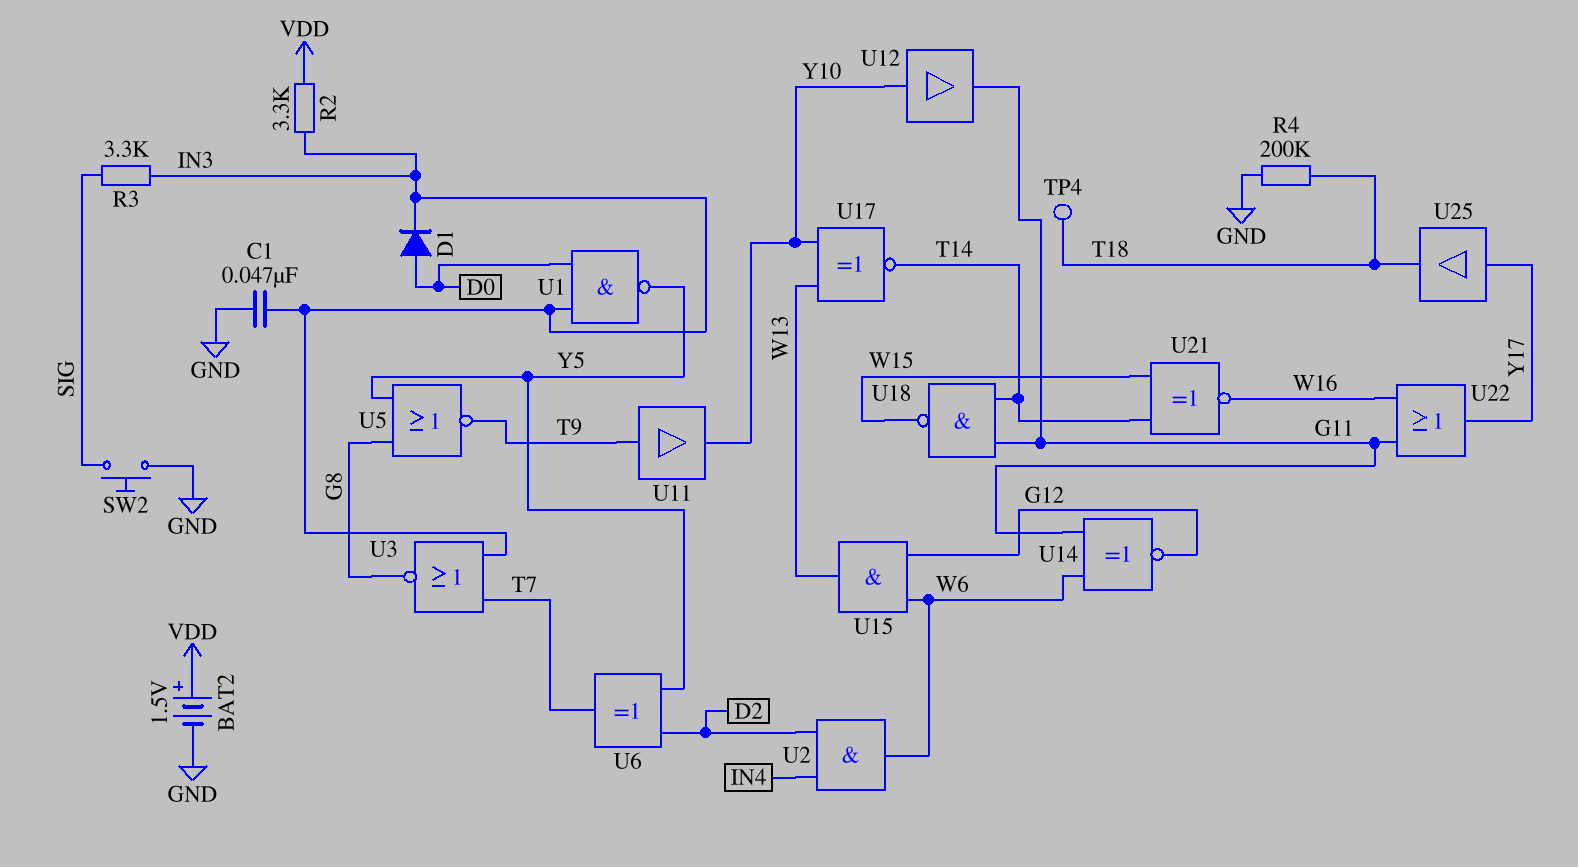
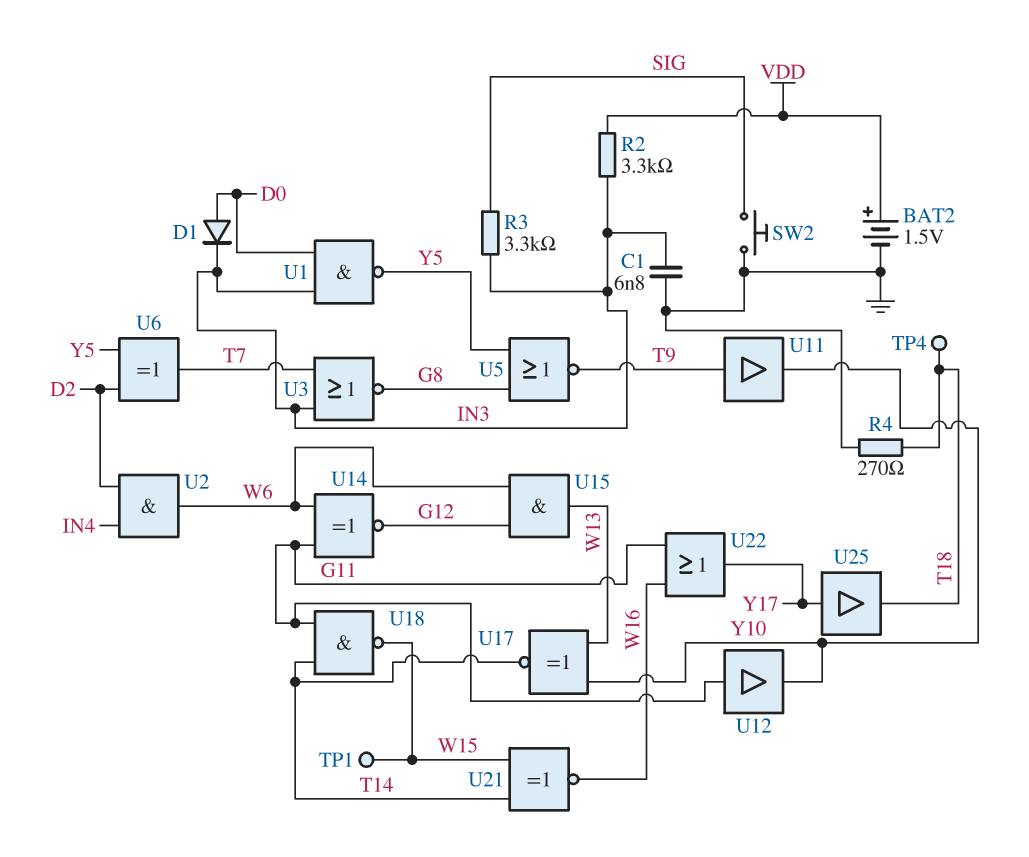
C1: 47nF (GND, IN3) -> 6.8nF (GND, IN3)
R4: 200k (GND, T18) -> 270 (GND, T18)
TP1: none -> test point (W15)
U12: buffer (in Y10, out G11) -> buffer (in G11, out Y10)

